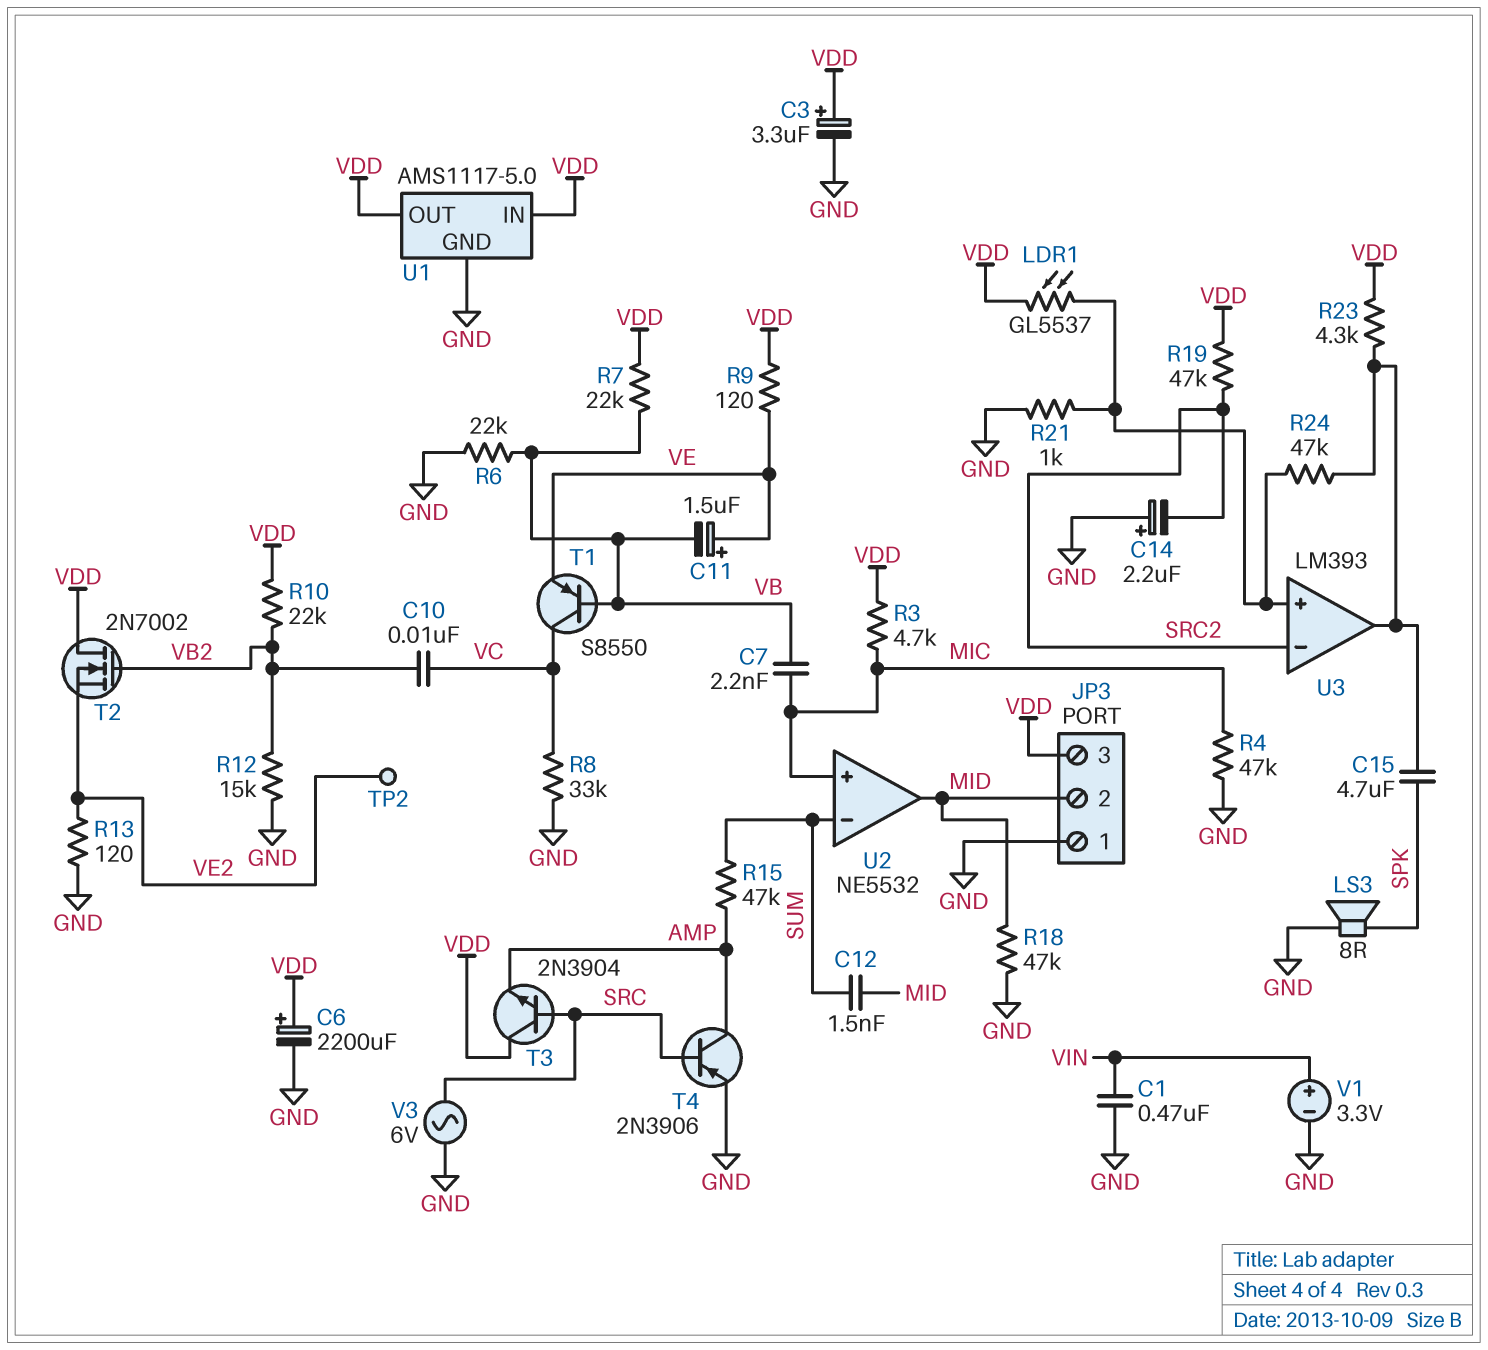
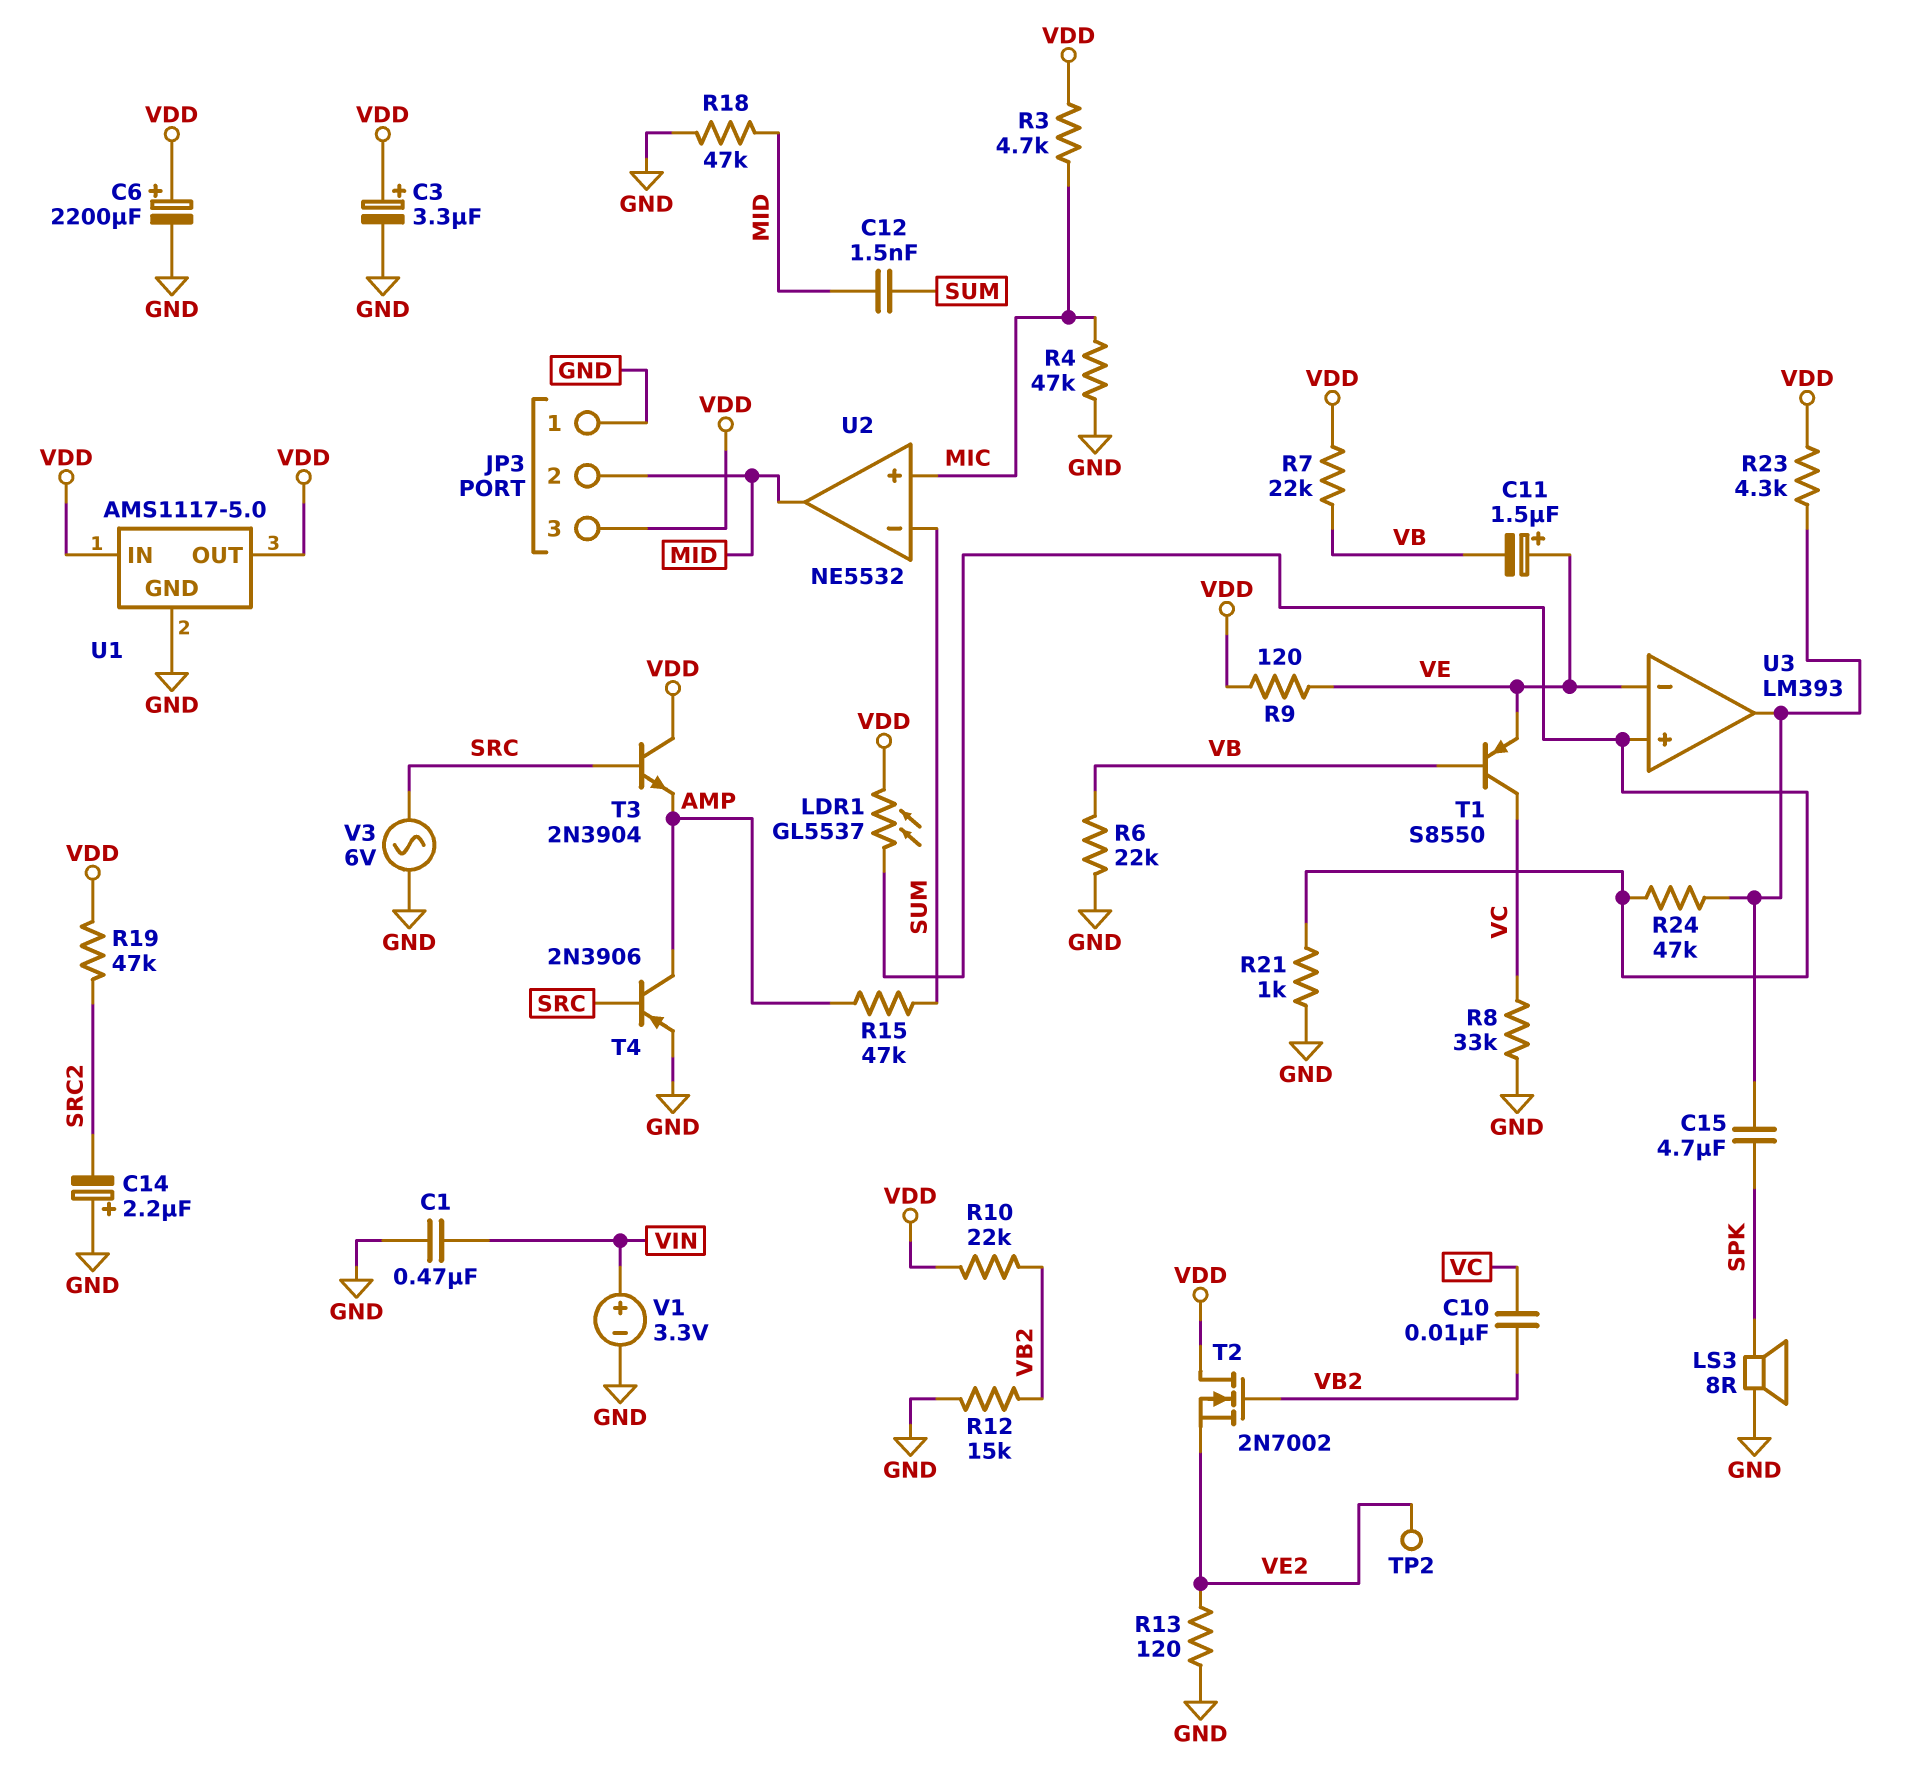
C7: 2.2nF (MIC, VB) -> none
U3 pin in-: SRC2 -> VE

